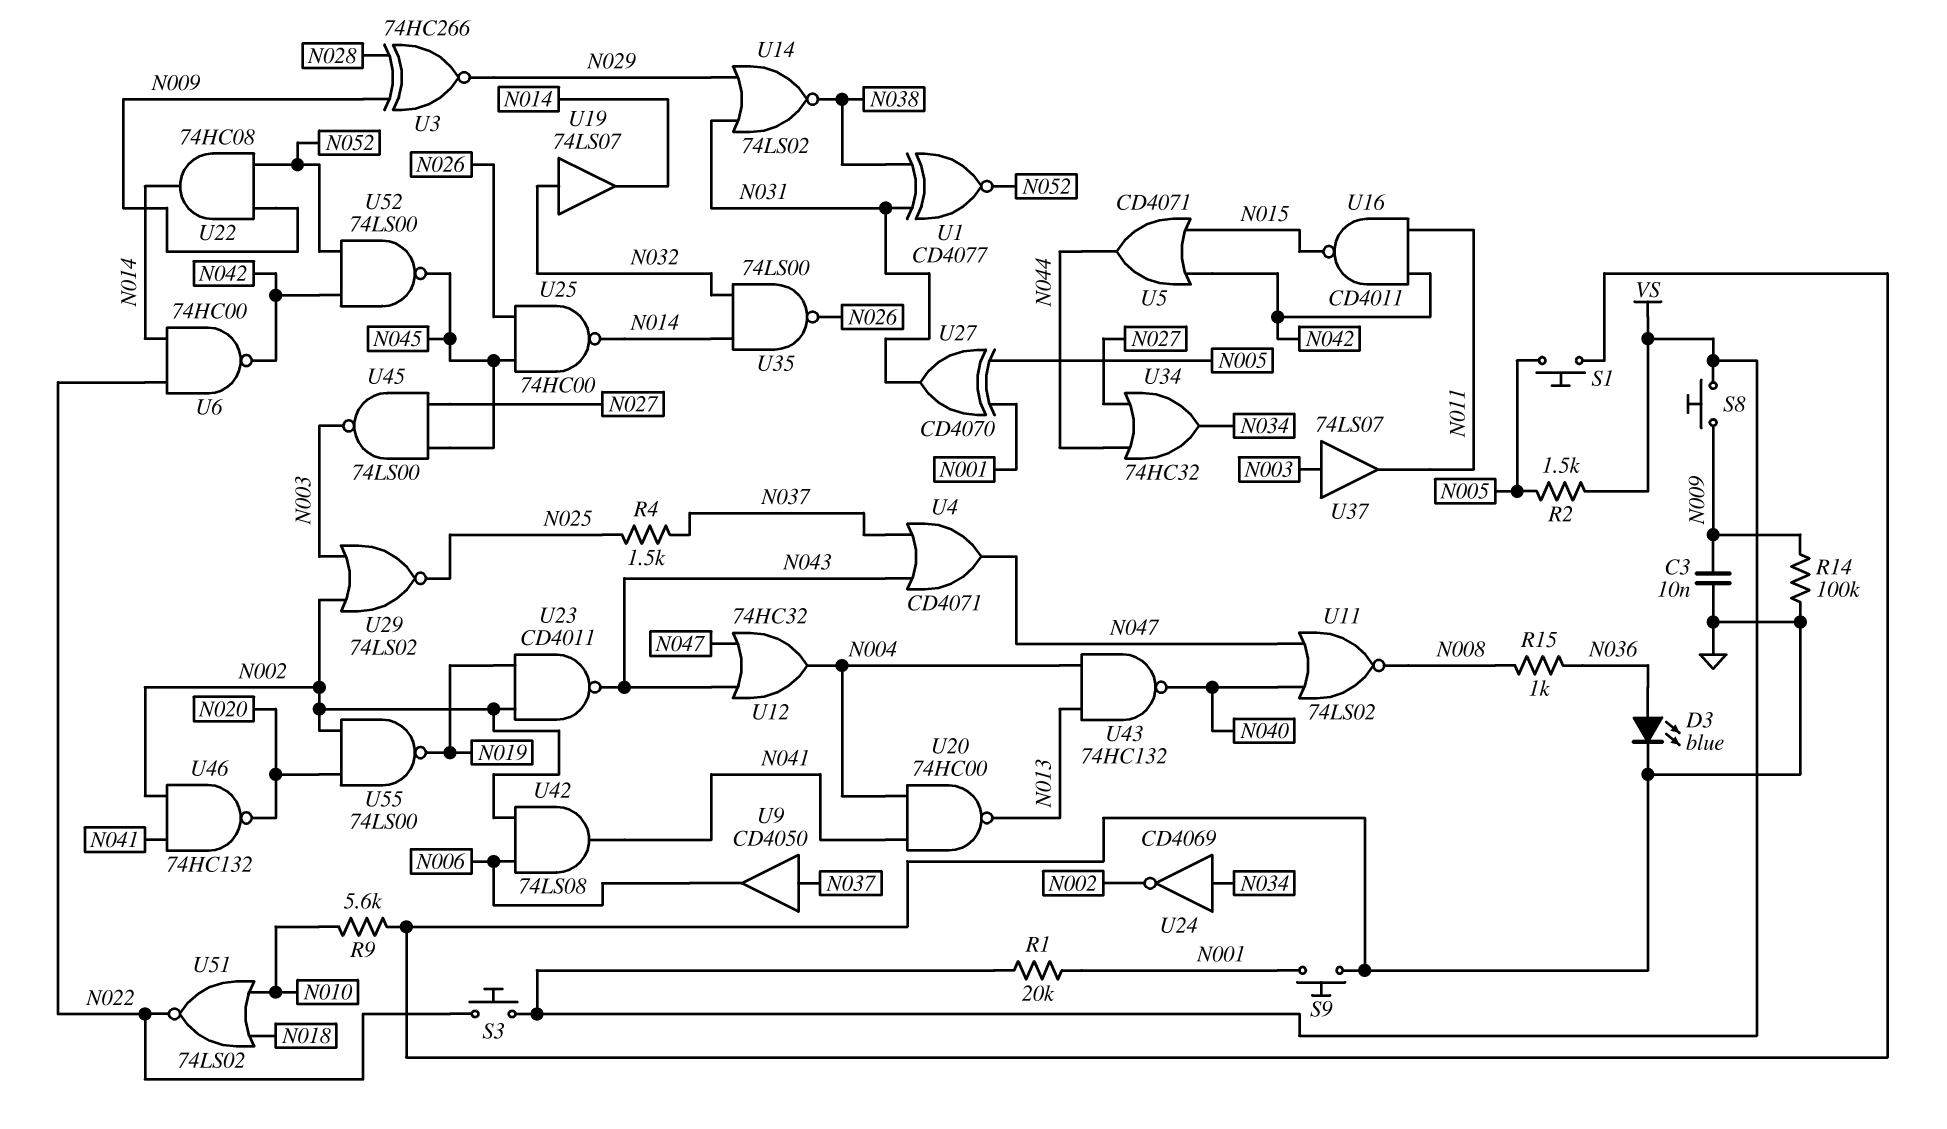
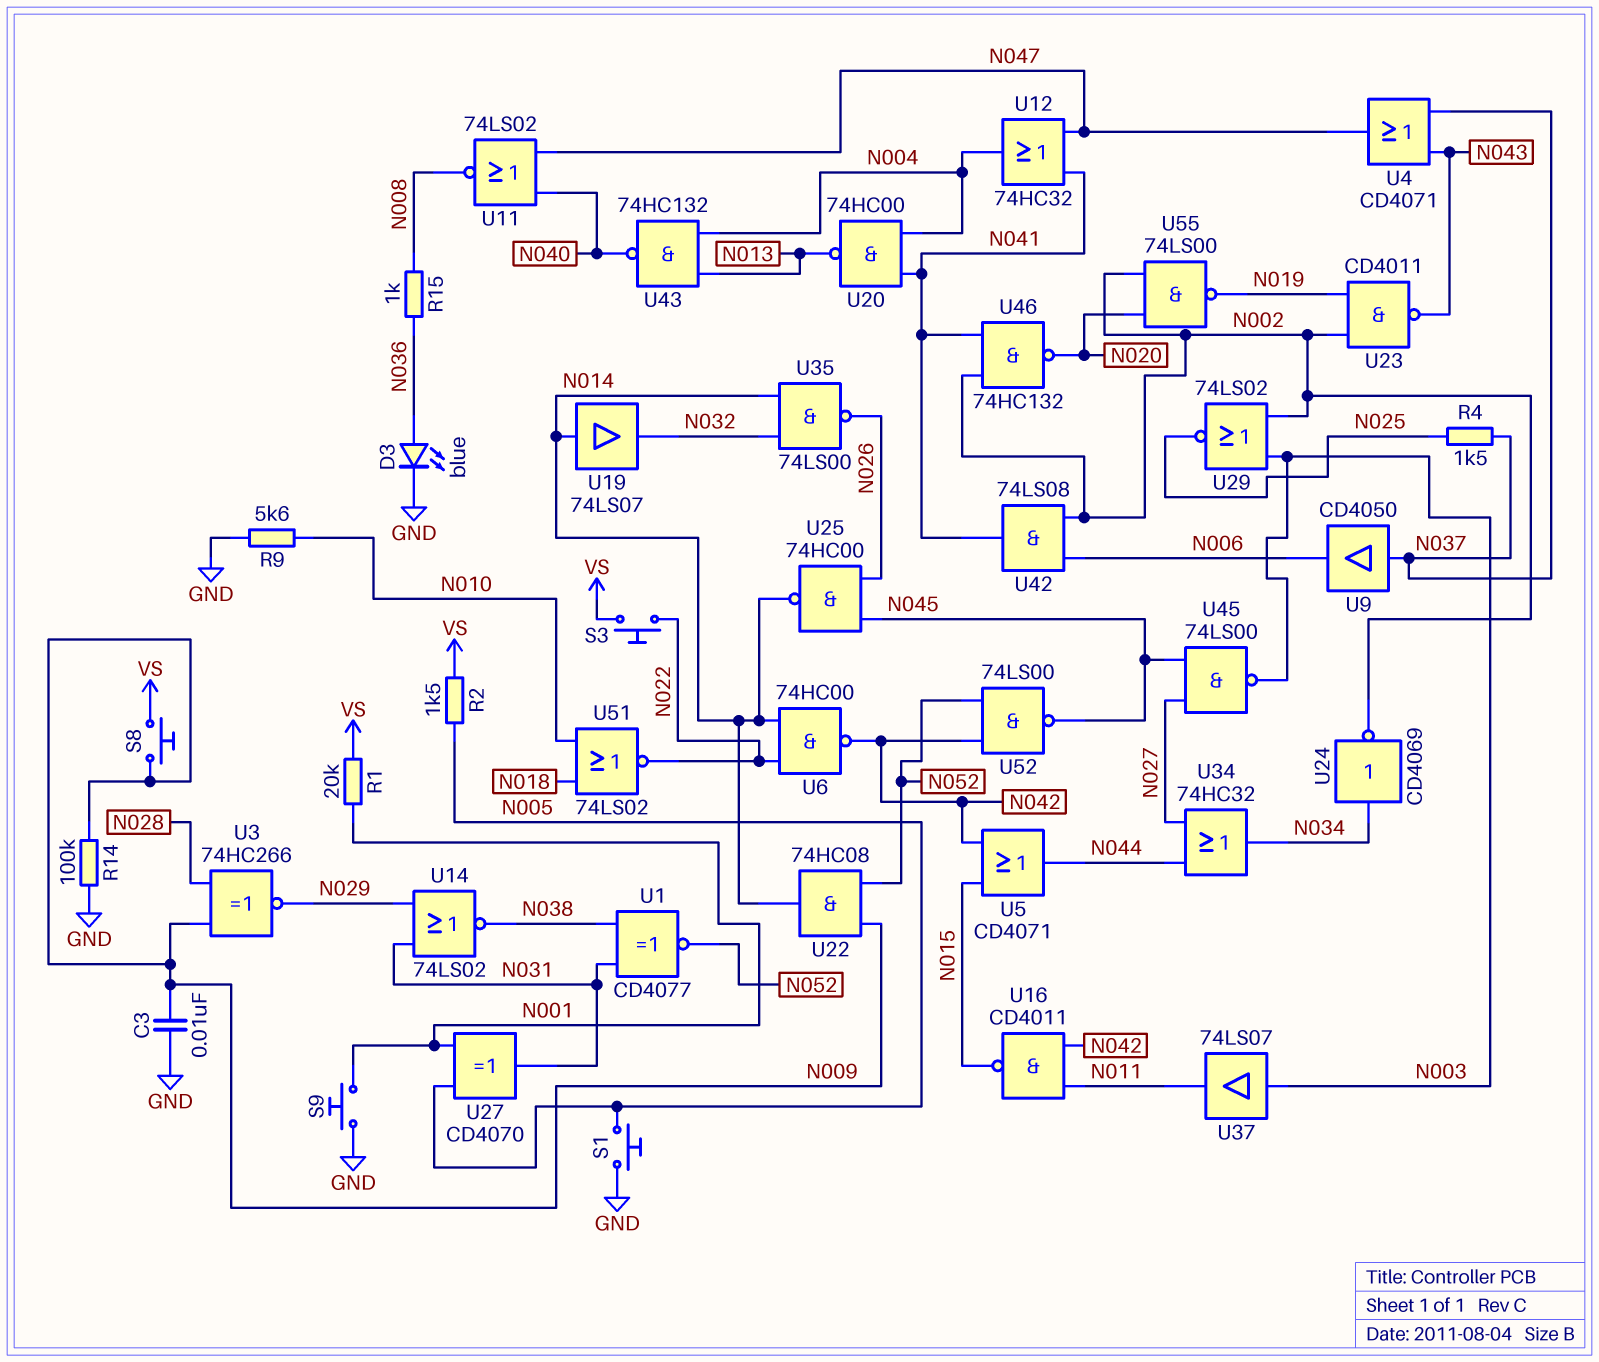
U12: OR 74HC32 (in N043, in N047, out N004) -> OR 74HC32 (in N041, in N047, out N004)
U19: buffer 74LS07 (in N032, out N014) -> buffer 74LS07 (in N014, out N032)

